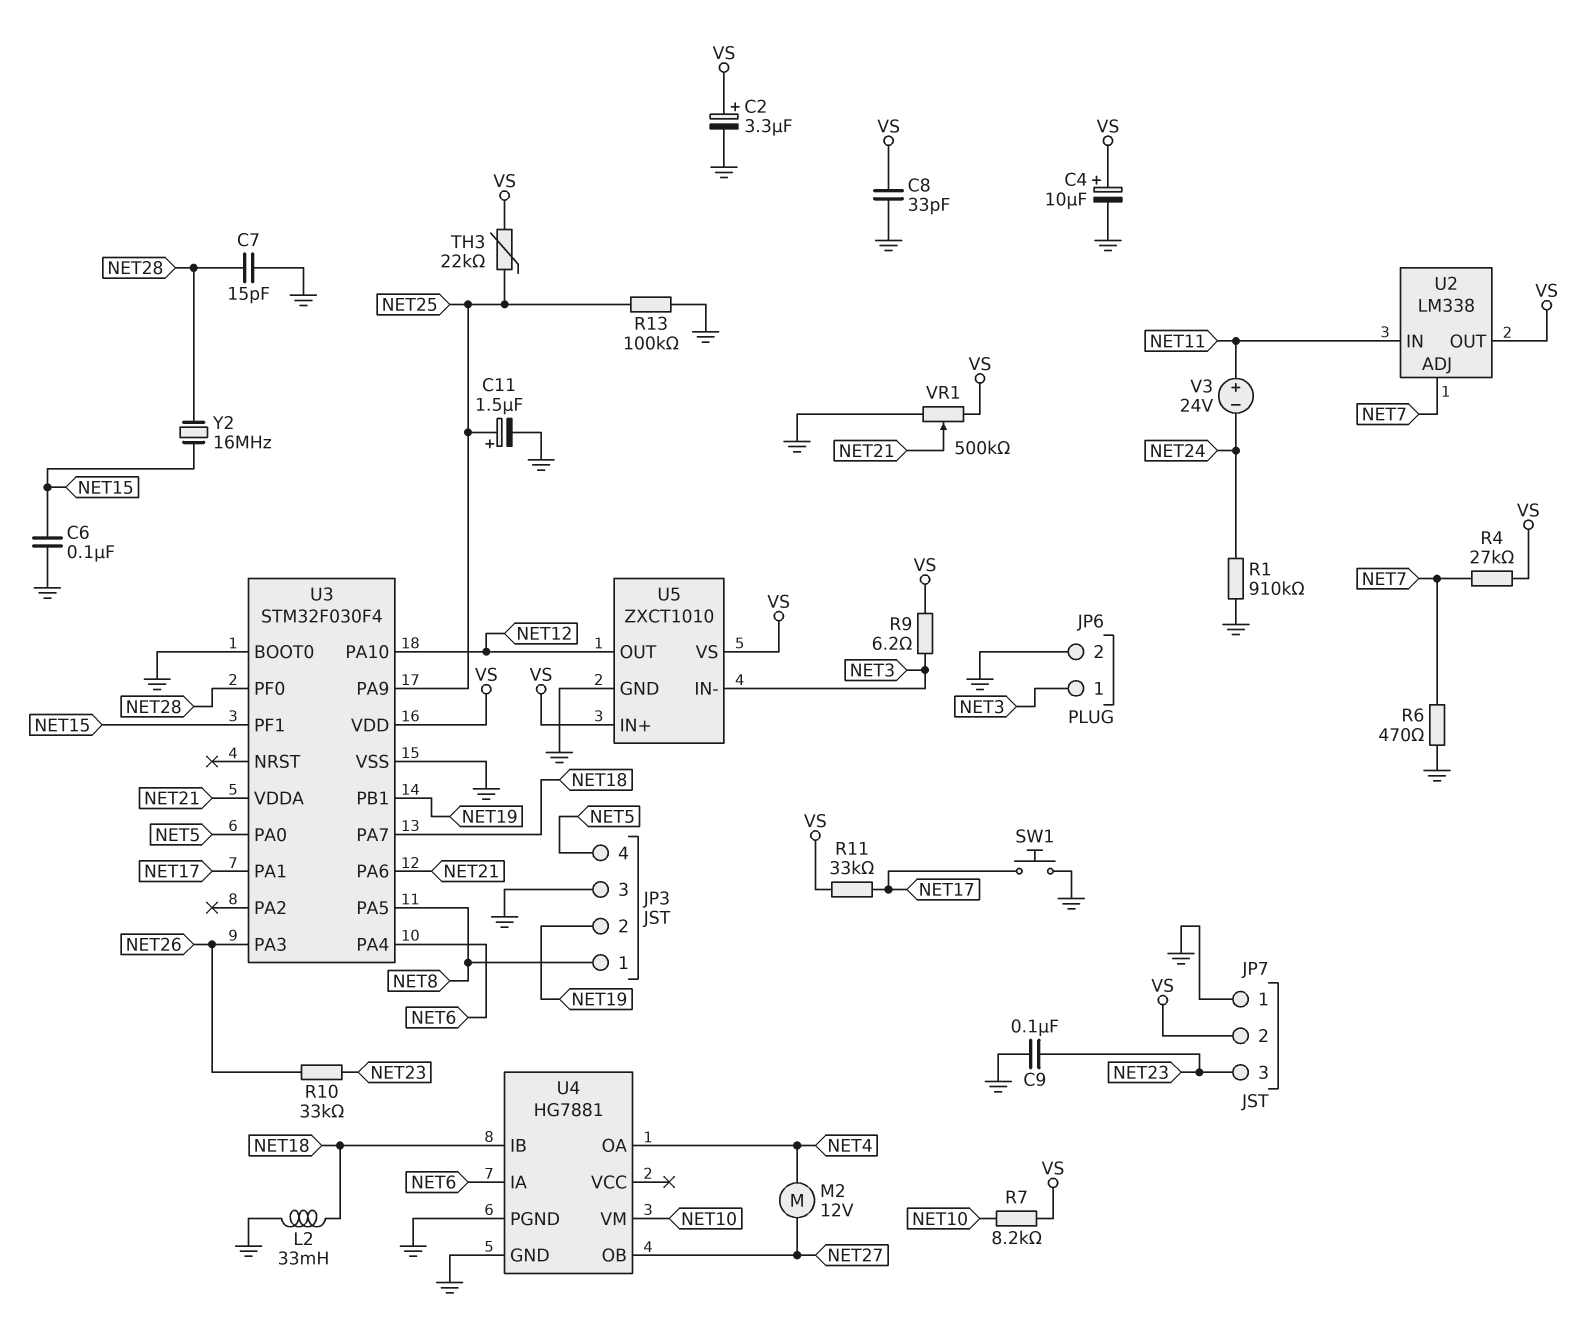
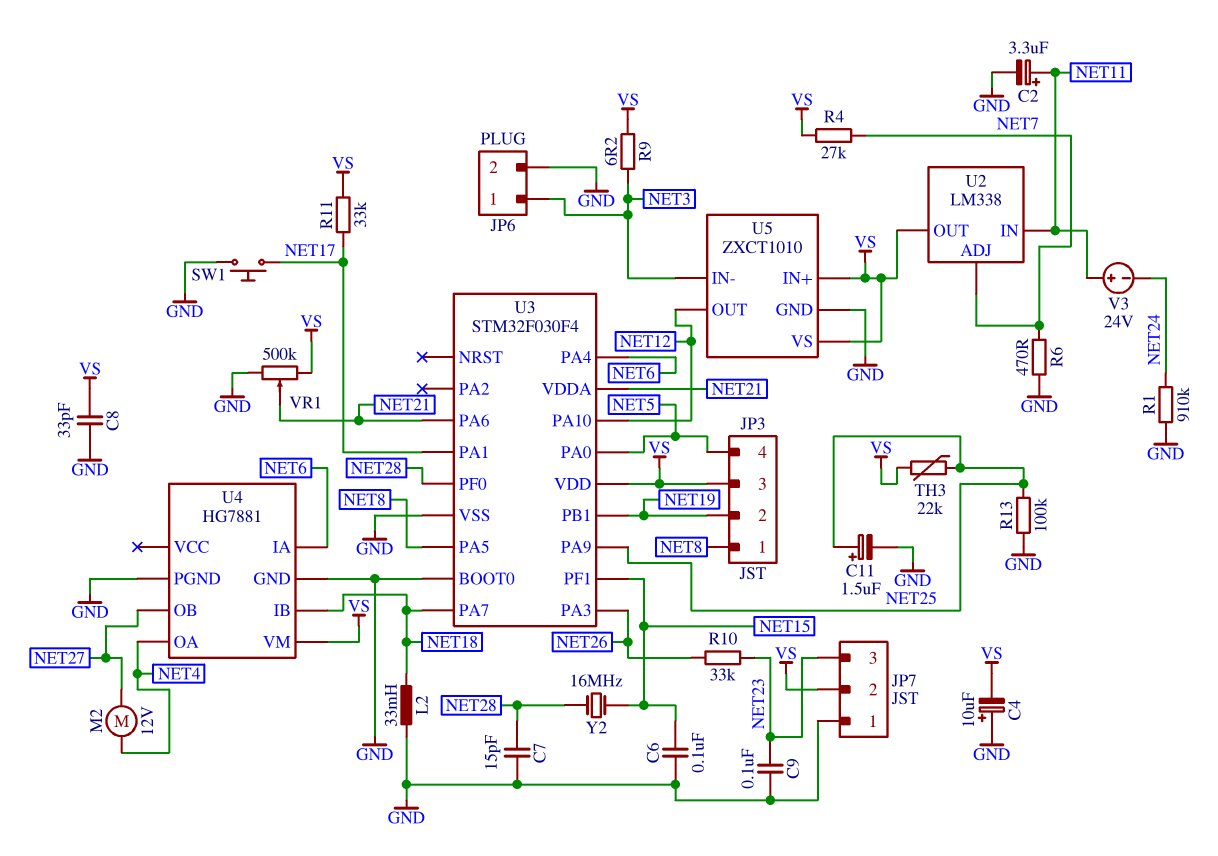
C2: 3.3uF (plus VS, minus GND) -> 3.3uF (plus NET11, minus GND)
C4: 10uF (plus VS, minus GND) -> 10uF (plus GND, minus VS)
JP3 pin 3: GND -> VS
R7: 8.2k (NET10, VS) -> none
U4 pin VM: NET10 -> VS

